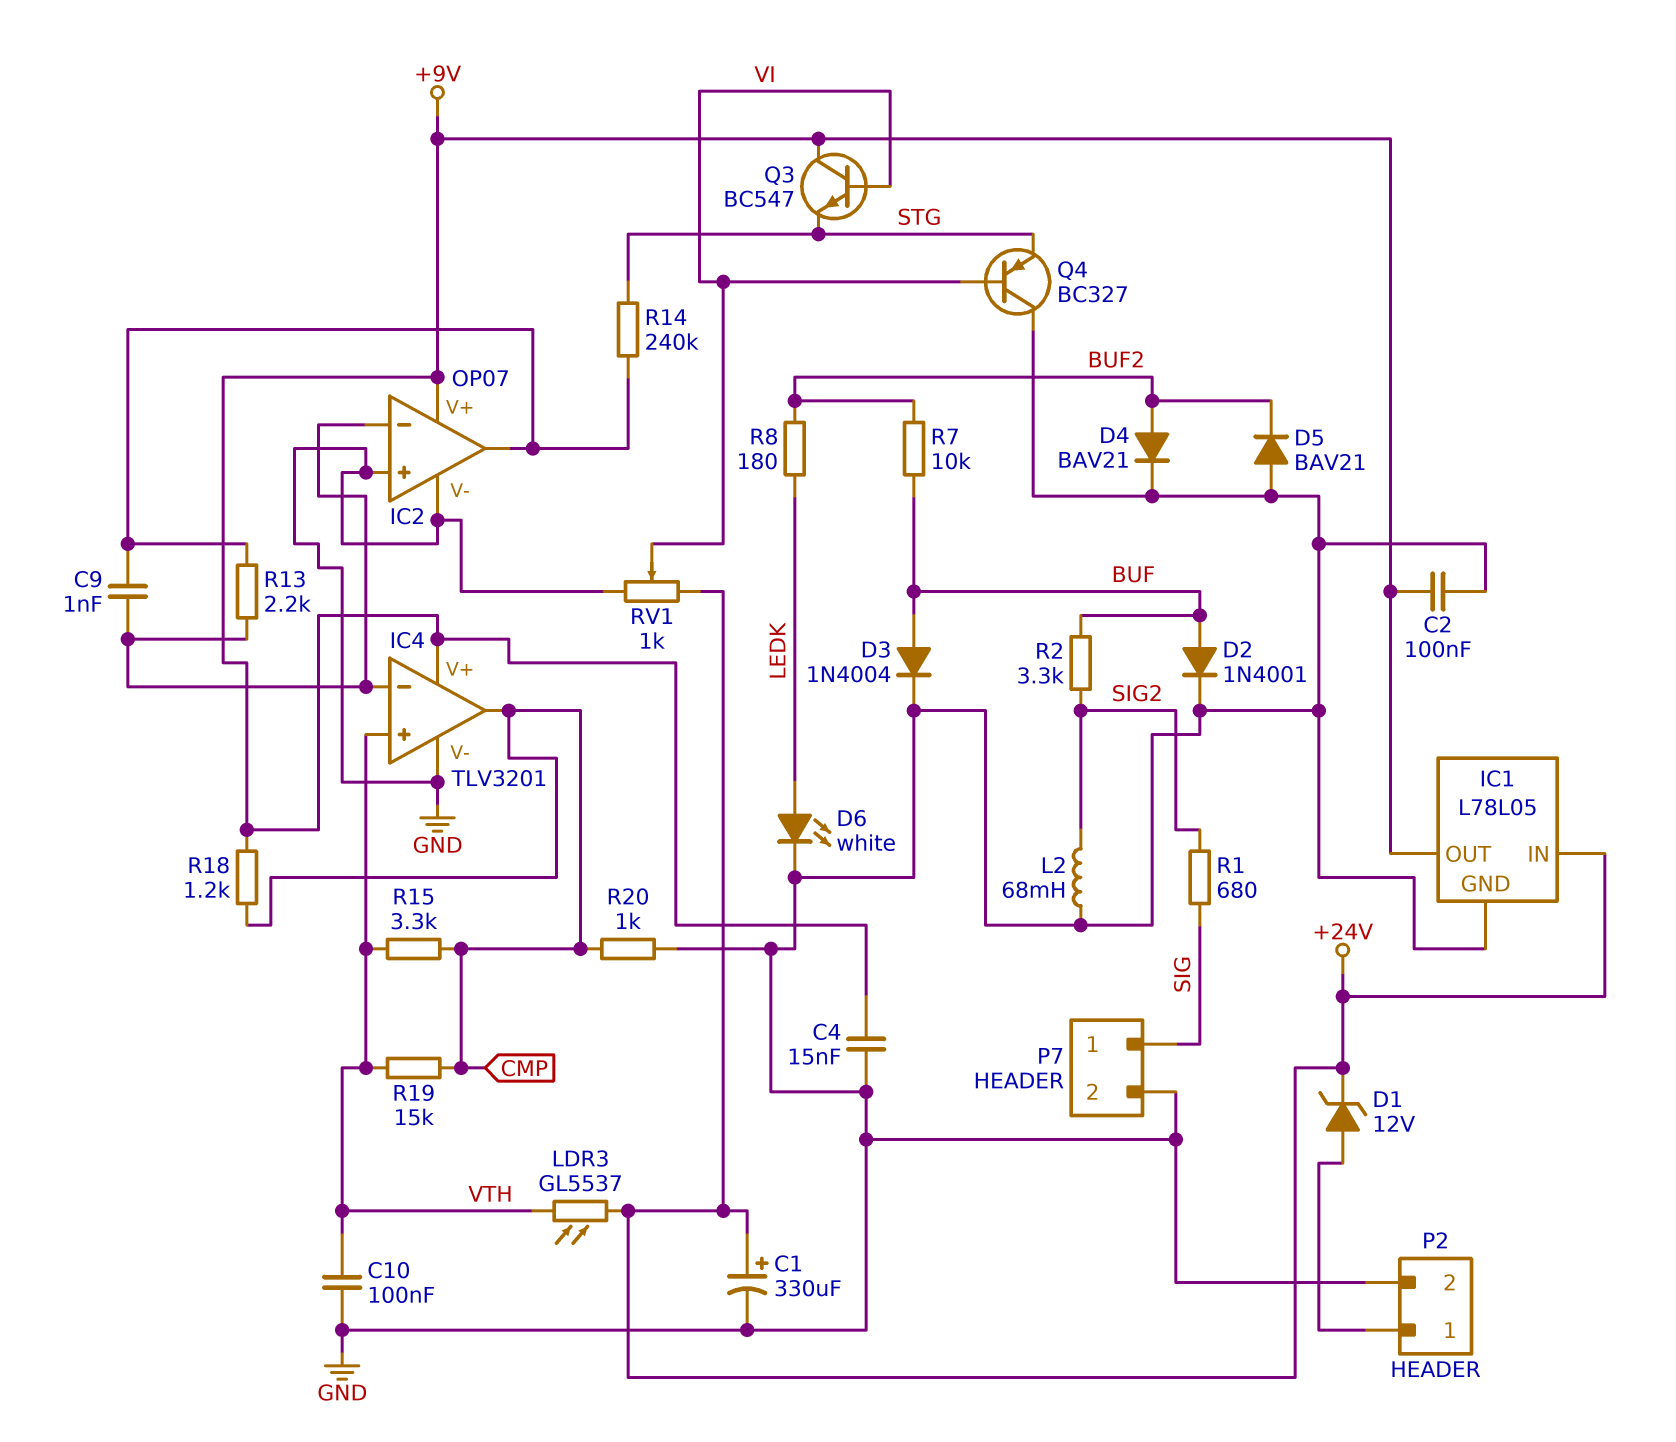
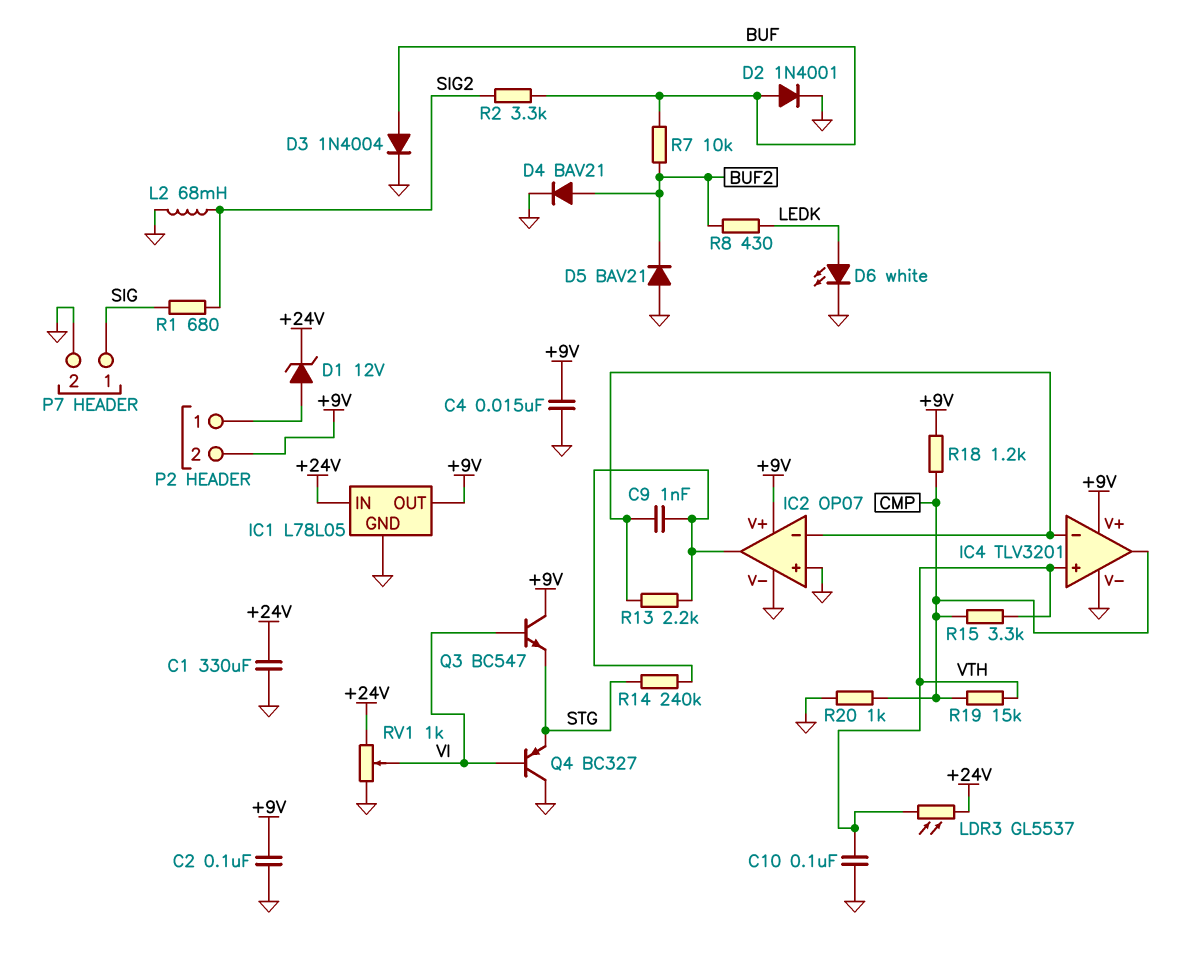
C1: 330uF (plus +24V, minus GND) -> 330uF (+24V, GND)
P2 pin 2: GND -> +9V
R8: 180 (BUF2, LEDK) -> 430 (BUF2, LEDK)

